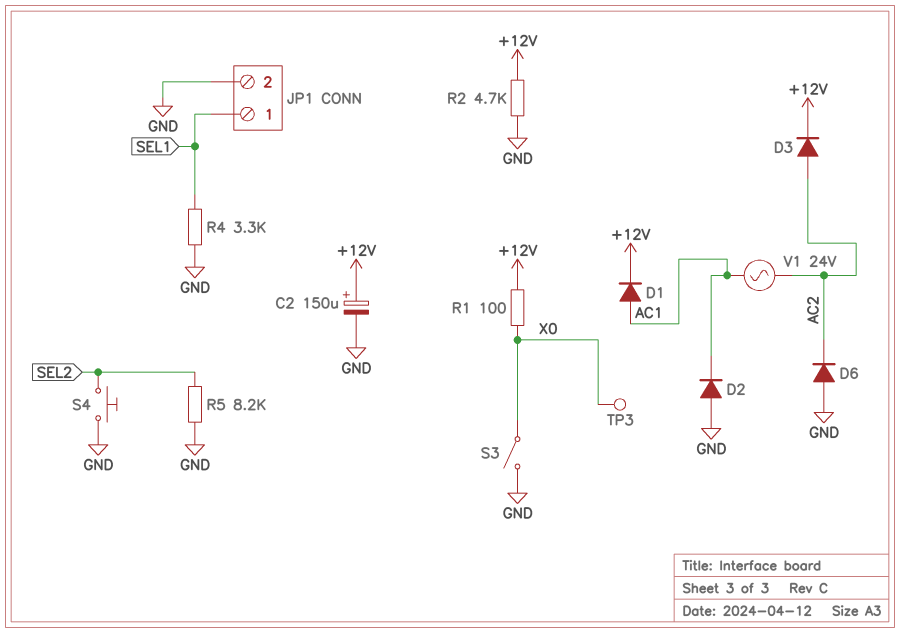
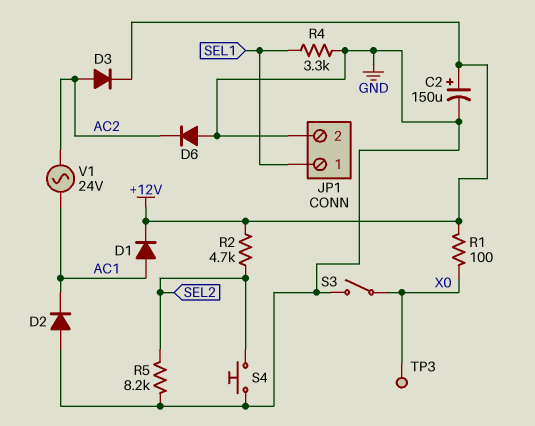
R2: 4.7k (+12V, GND) -> 4.7k (+12V, SEL2)

